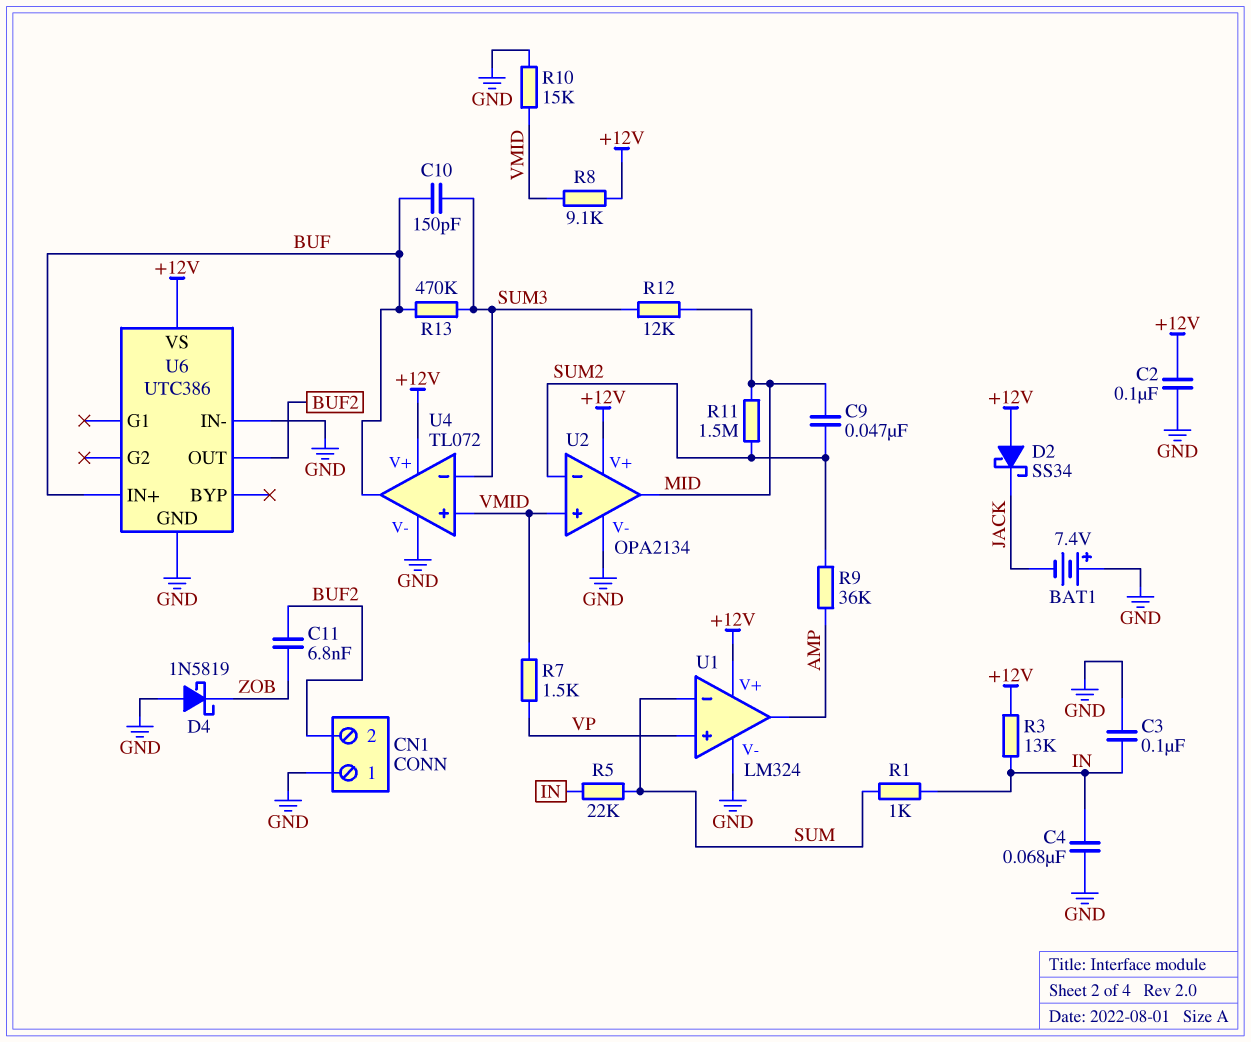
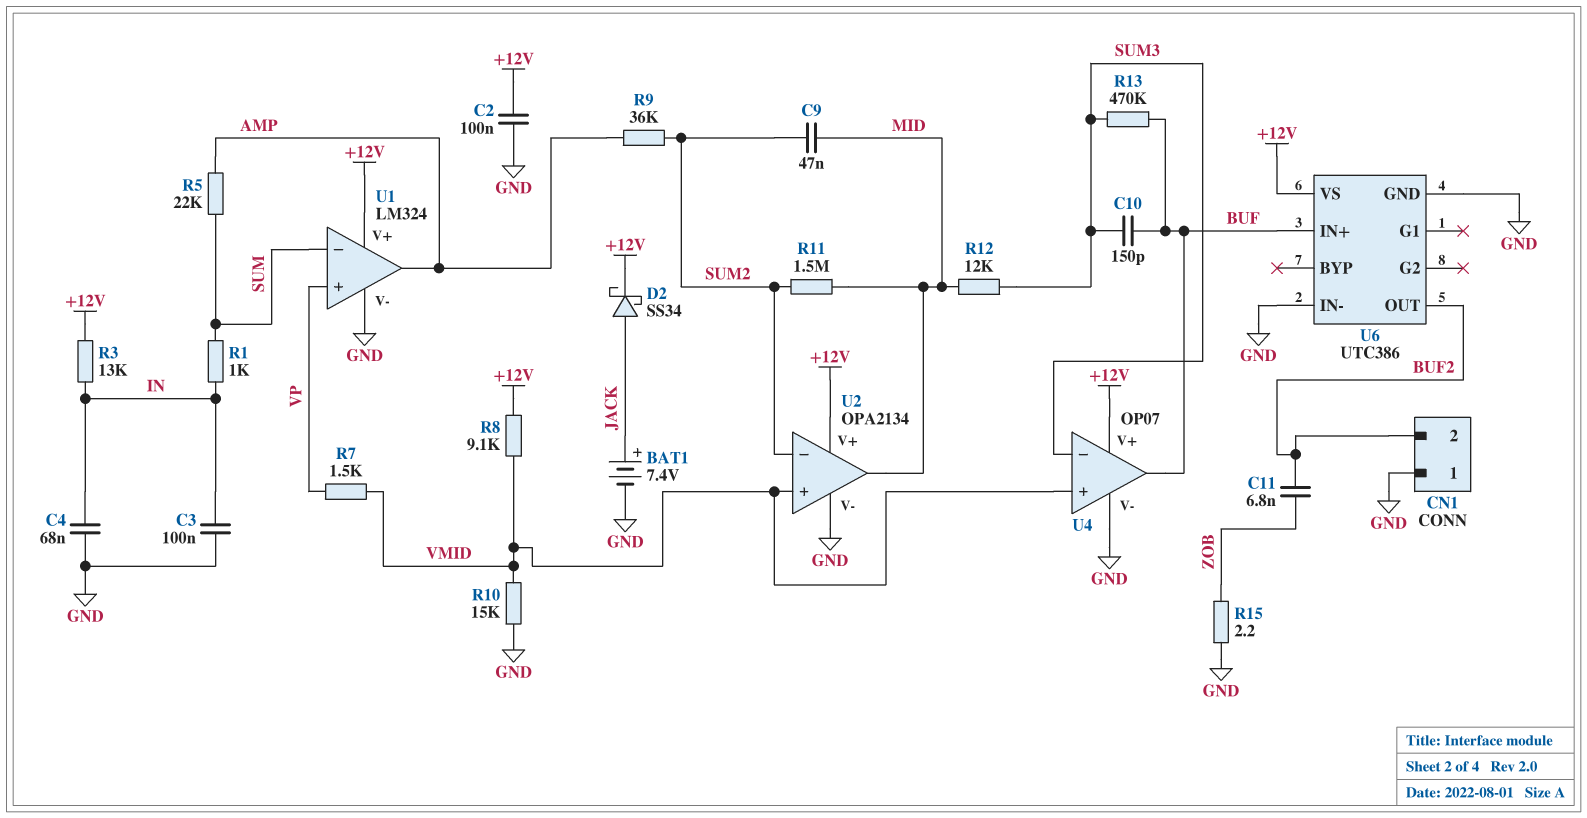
BAT1: 7.4V (plus GND, minus JACK) -> 7.4V (plus JACK, minus GND)
D2: schottky SS34 (A +12V, K JACK) -> schottky SS34 (A JACK, K +12V)
D4: schottky 1N5819 (A GND, K ZOB) -> none
R5: 22k (IN, SUM) -> 22k (AMP, SUM)
R15: none -> 2.2 (GND, ZOB)
U4: TL072 -> OP07

